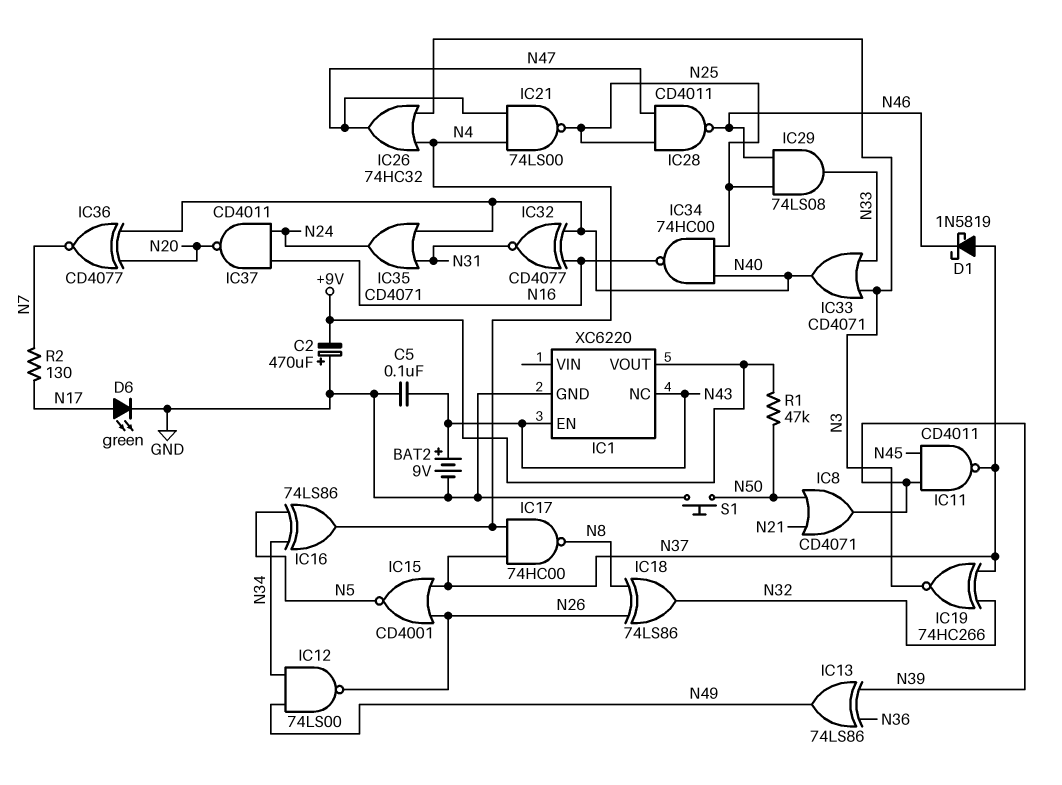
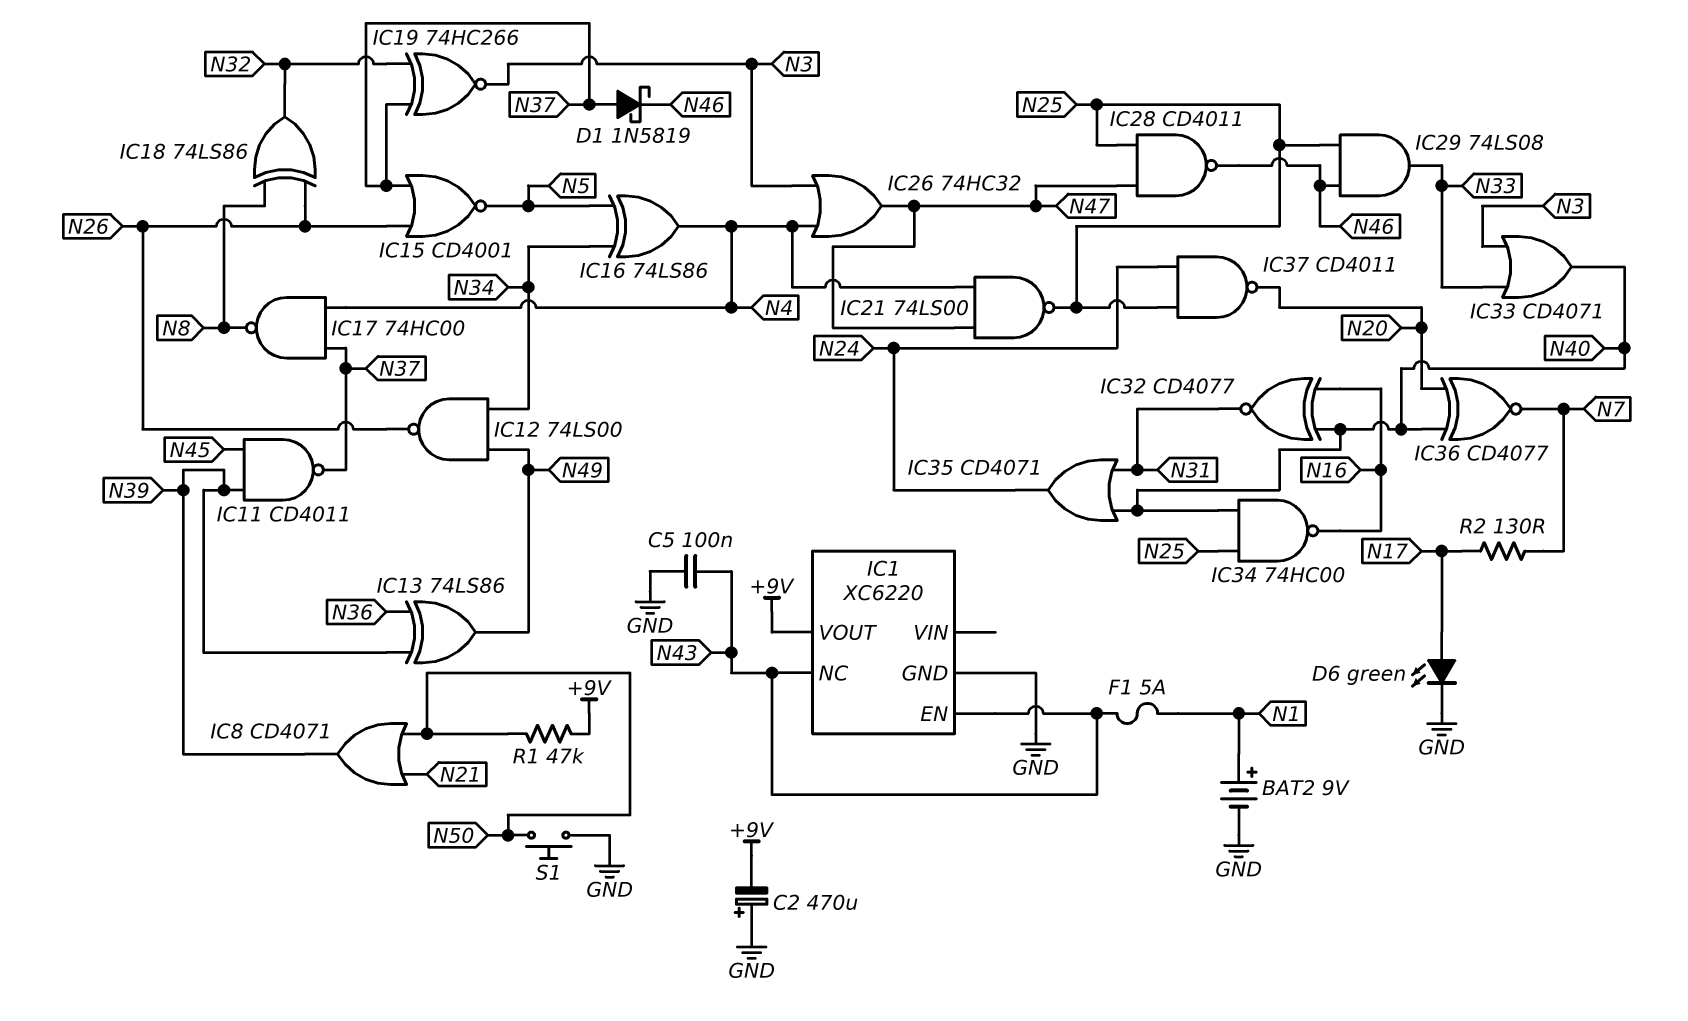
BAT2: 9V (plus N43, minus GND) -> 9V (plus N1, minus GND)
F1: none -> 5A (N1, N43)
IC37: NAND CD4011 (in N16, in N24, out N20) -> NAND CD4011 (in N24, in N25, out N20)

